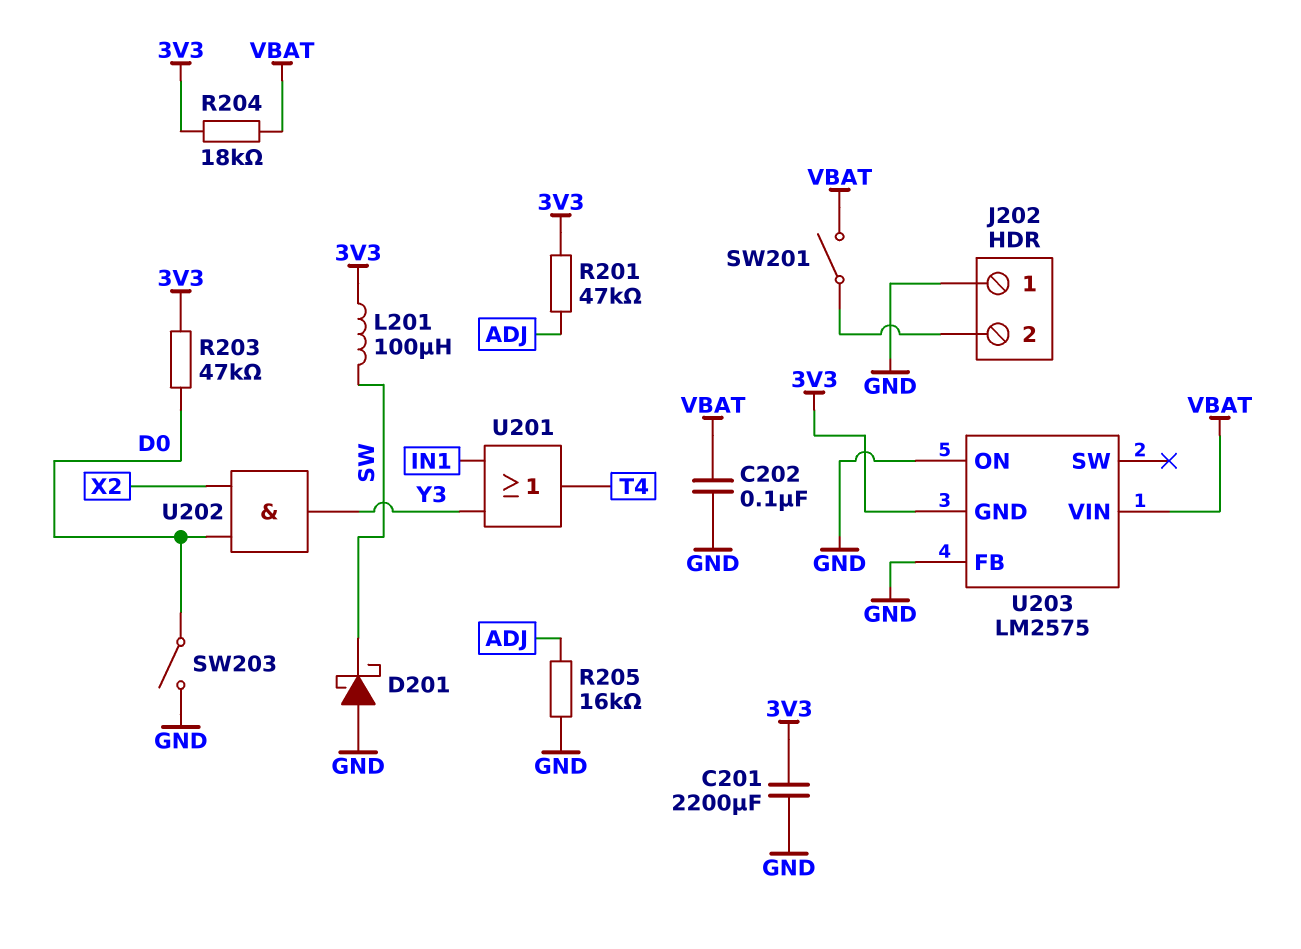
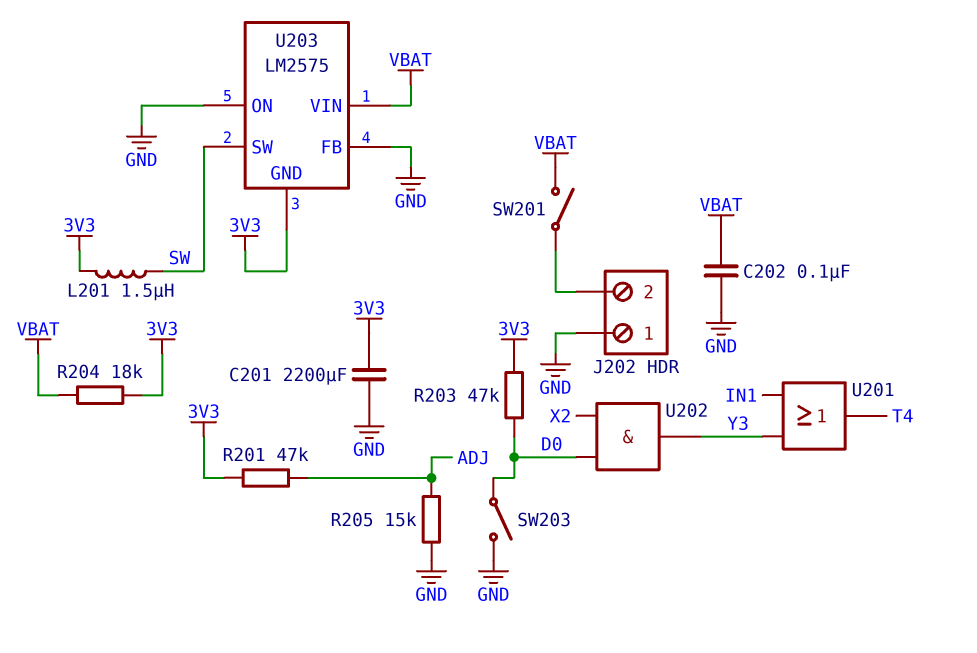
D201: schottky (A GND, K SW) -> none
L201: 100uH (3V3, SW) -> 1.5uH (3V3, SW)
R205: 16k (ADJ, GND) -> 15k (ADJ, GND)
U203 pin SW: none -> SW

